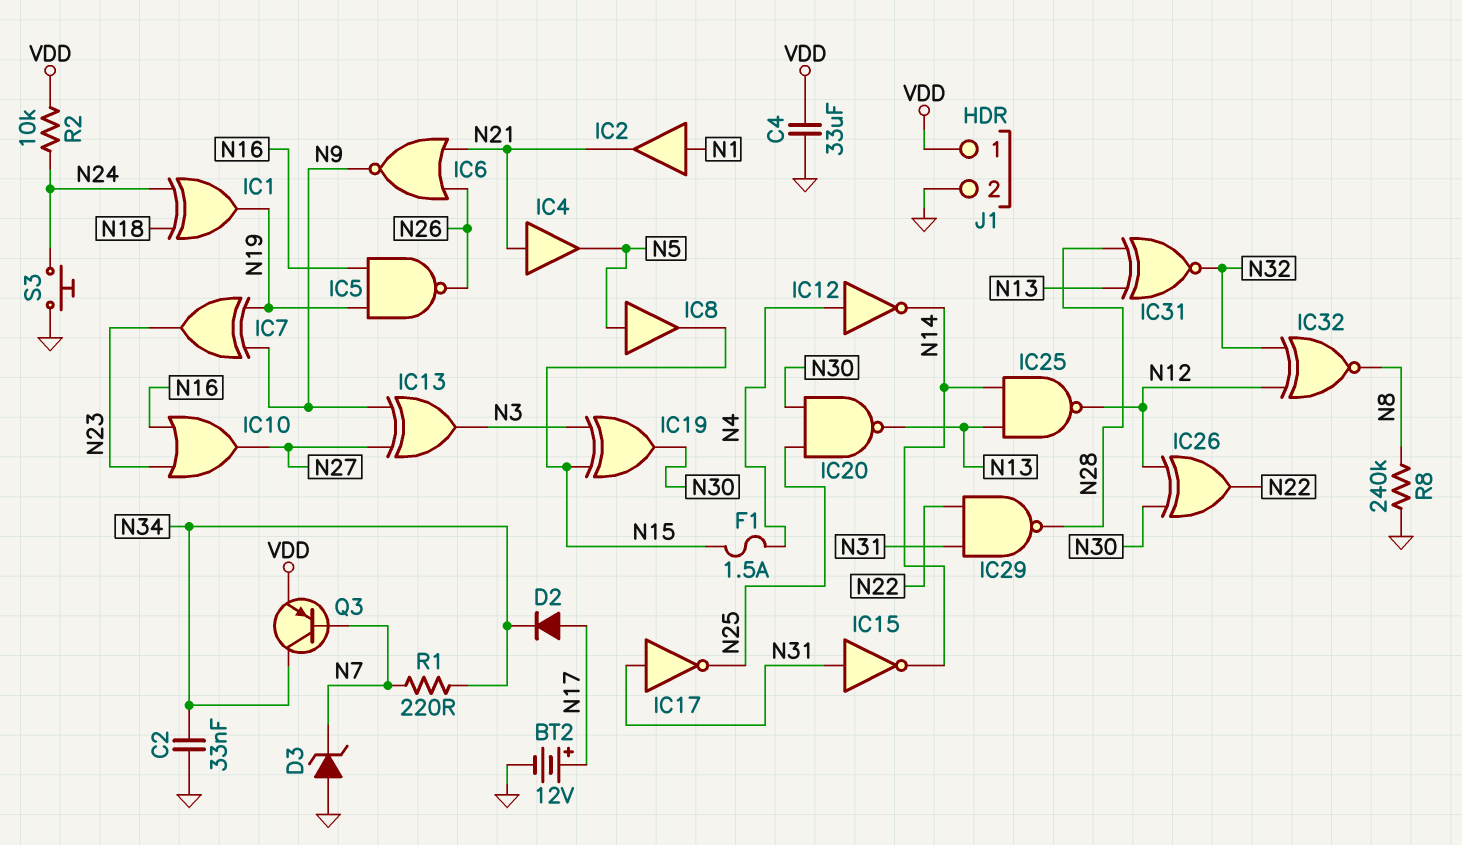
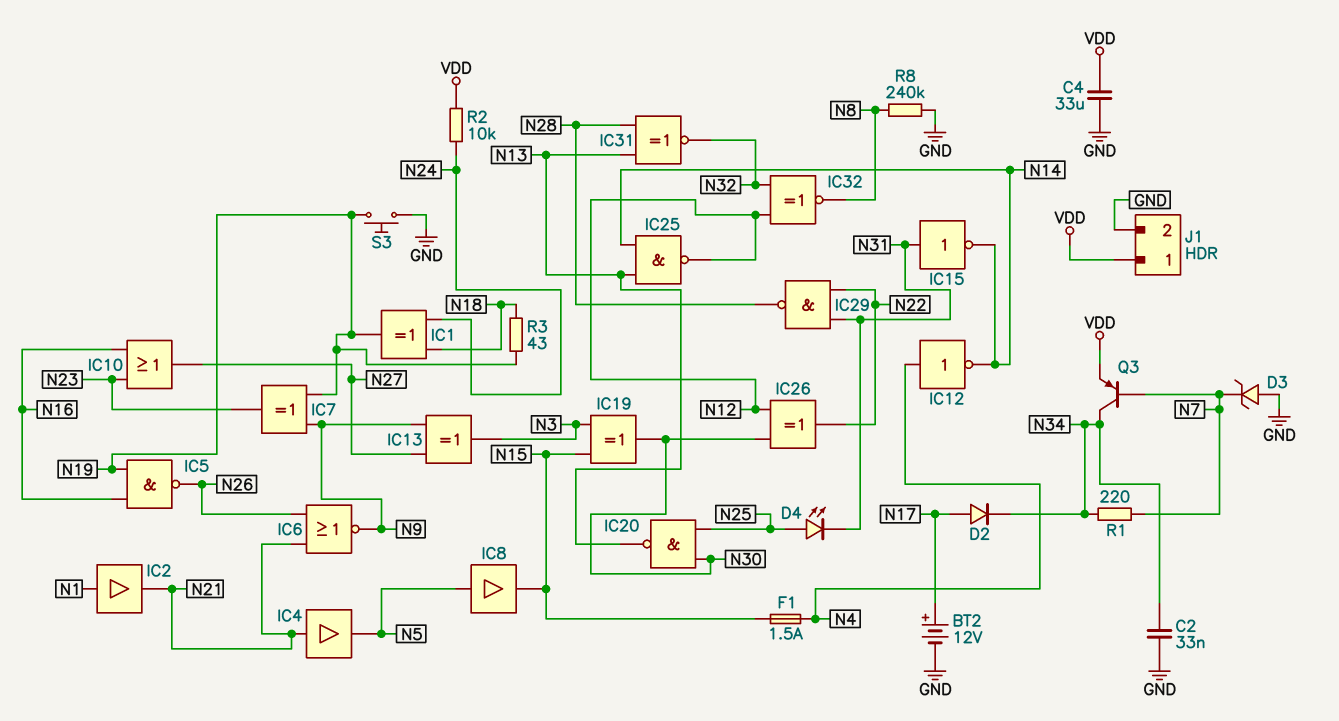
D4: none -> LED (A N25, K N31)
IC17: NOT (in N31, out N25) -> none
R3: none -> 43 (N18, N19)
S3: button (GND, N24) -> button (GND, N19)

